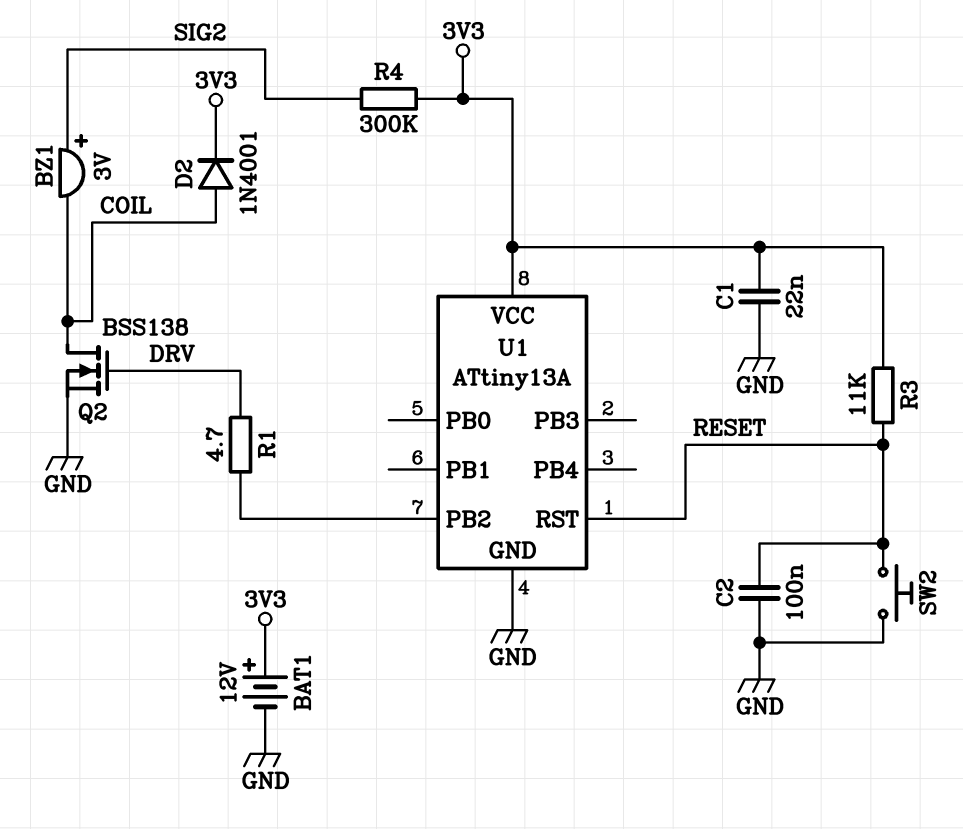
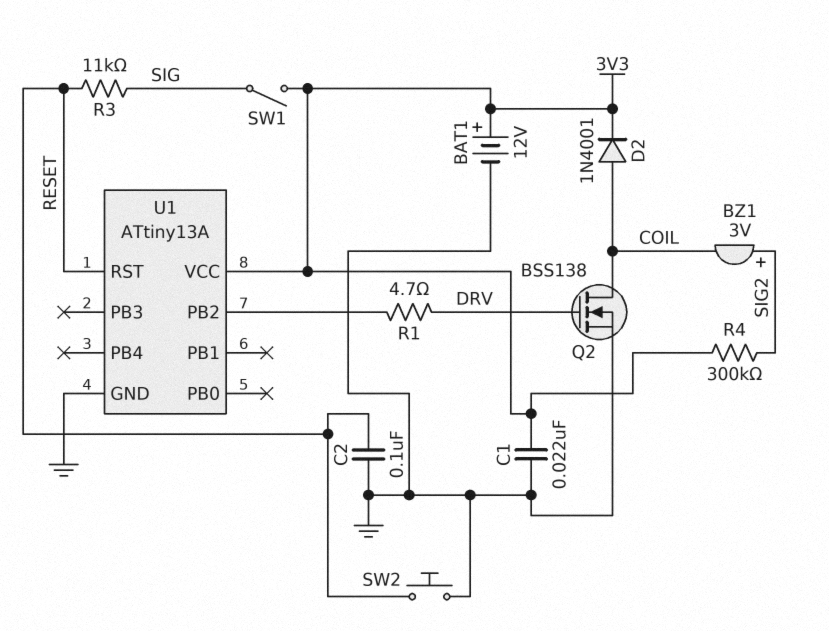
R3: 11k (3V3, RESET) -> 11k (RESET, SIG)
SW1: none -> switch (3V3, SIG)

